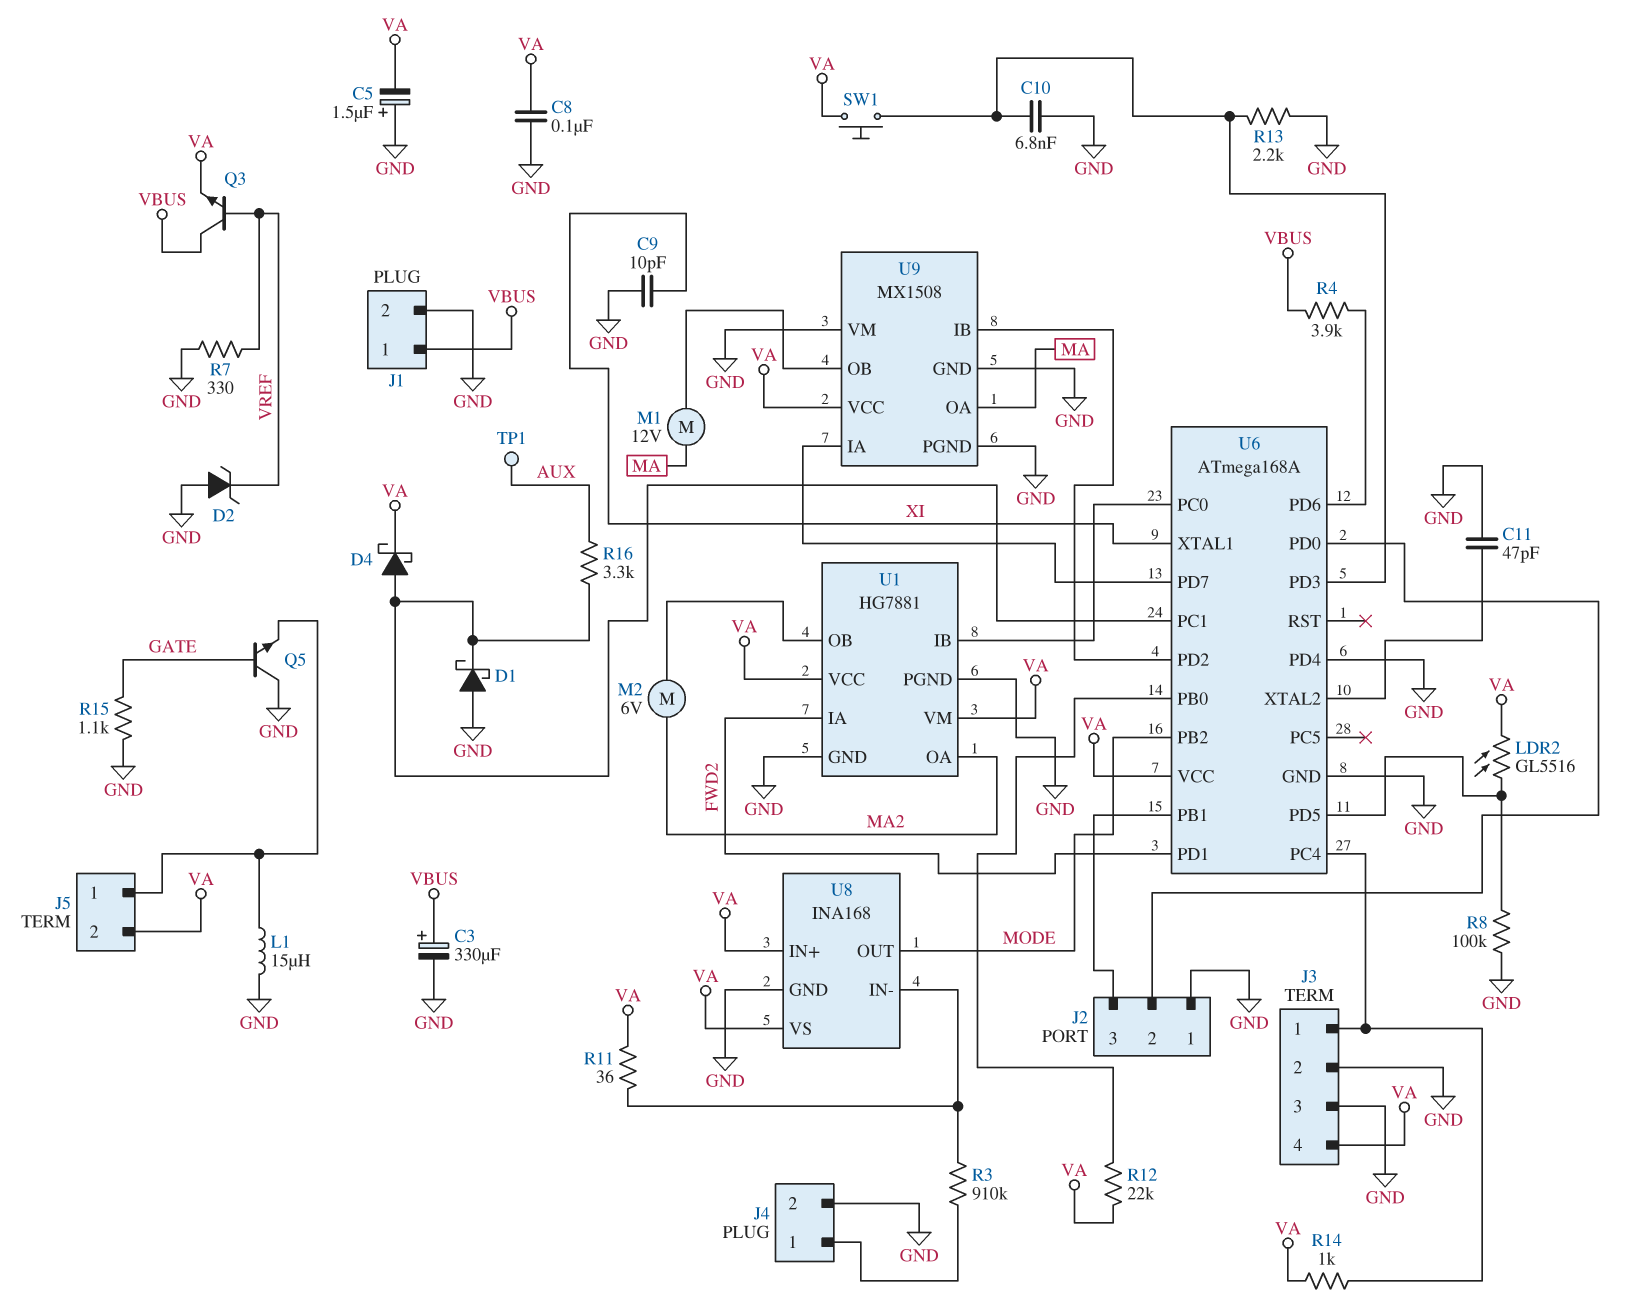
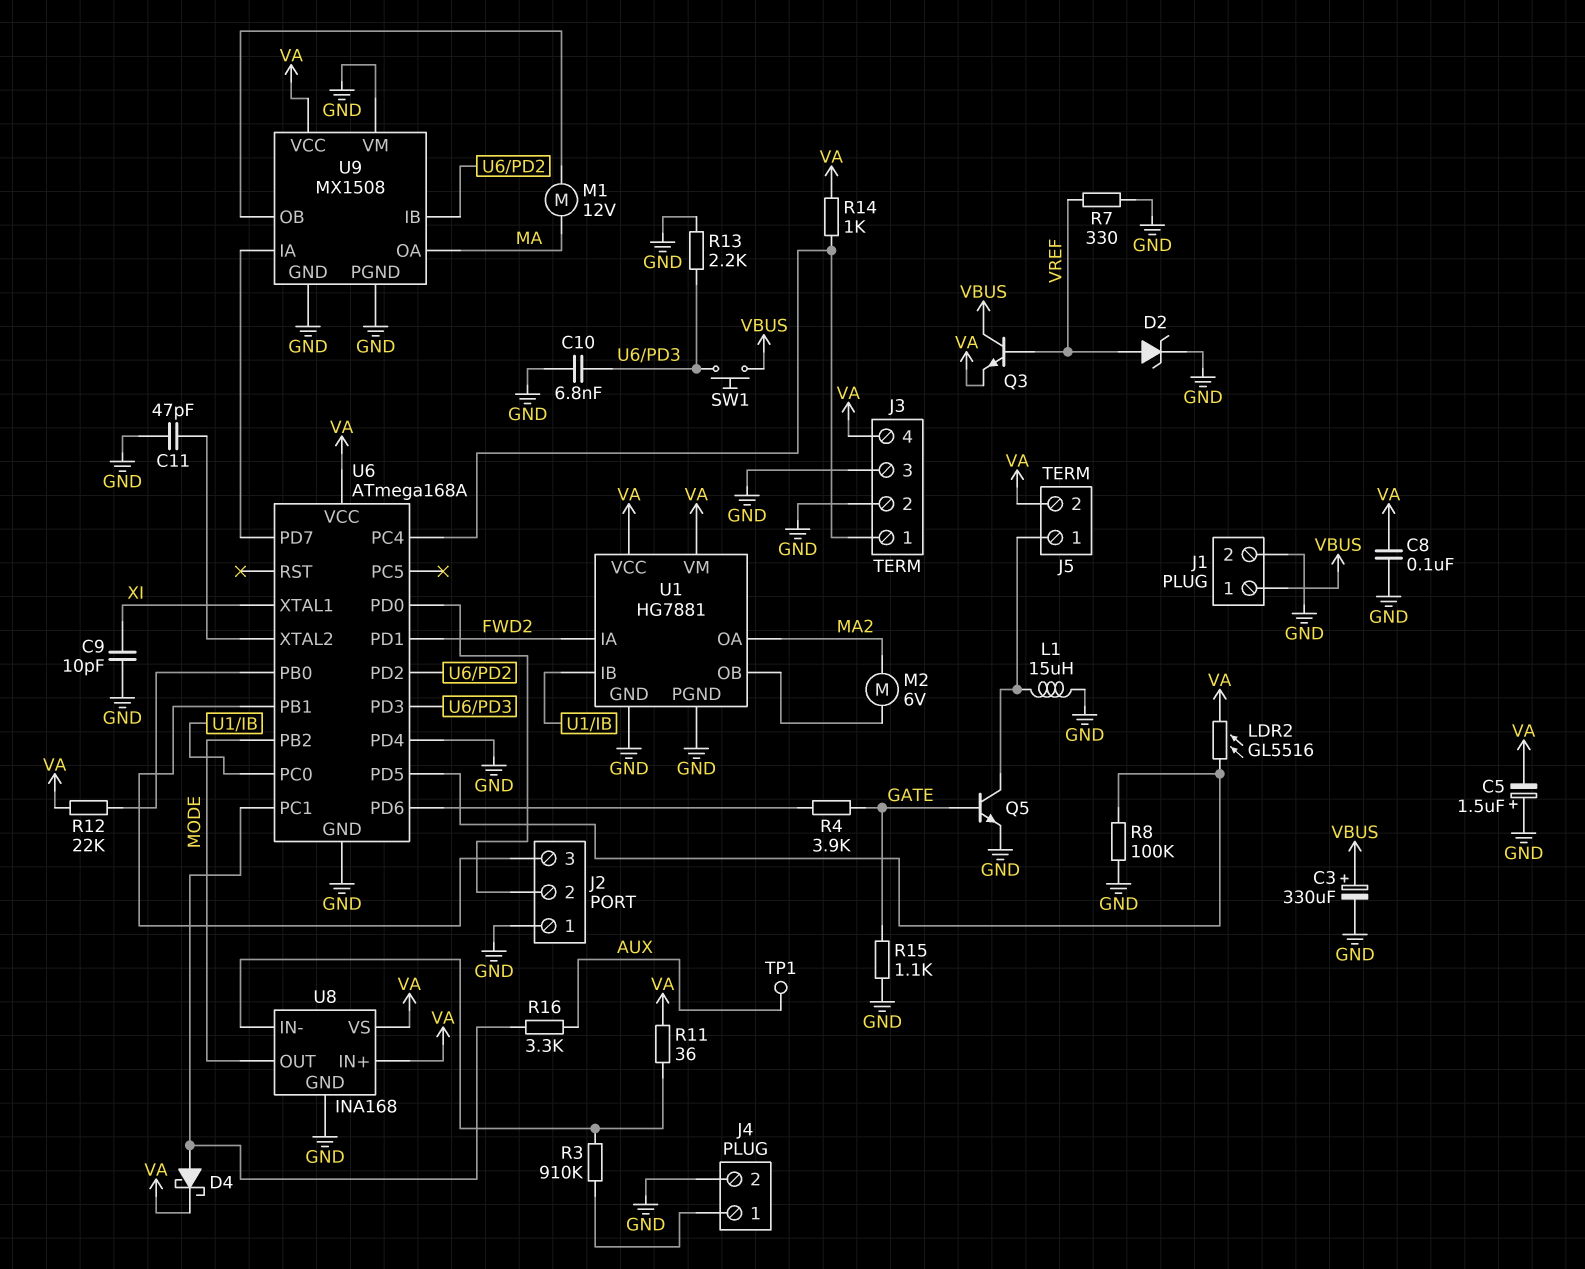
D1: schottky (A GND, K U6/PC1) -> none
D2: zener (A GND, K VREF) -> zener (A VREF, K GND)
Q5: NPN (B GATE, C GND, E J5/1) -> NPN (B GATE, C J5/1, E GND)
R4: 3.9k (U6/PD6, VBUS) -> 3.9k (GATE, U6/PD6)
SW1: button (U6/PD3, VA) -> button (U6/PD3, VBUS)

